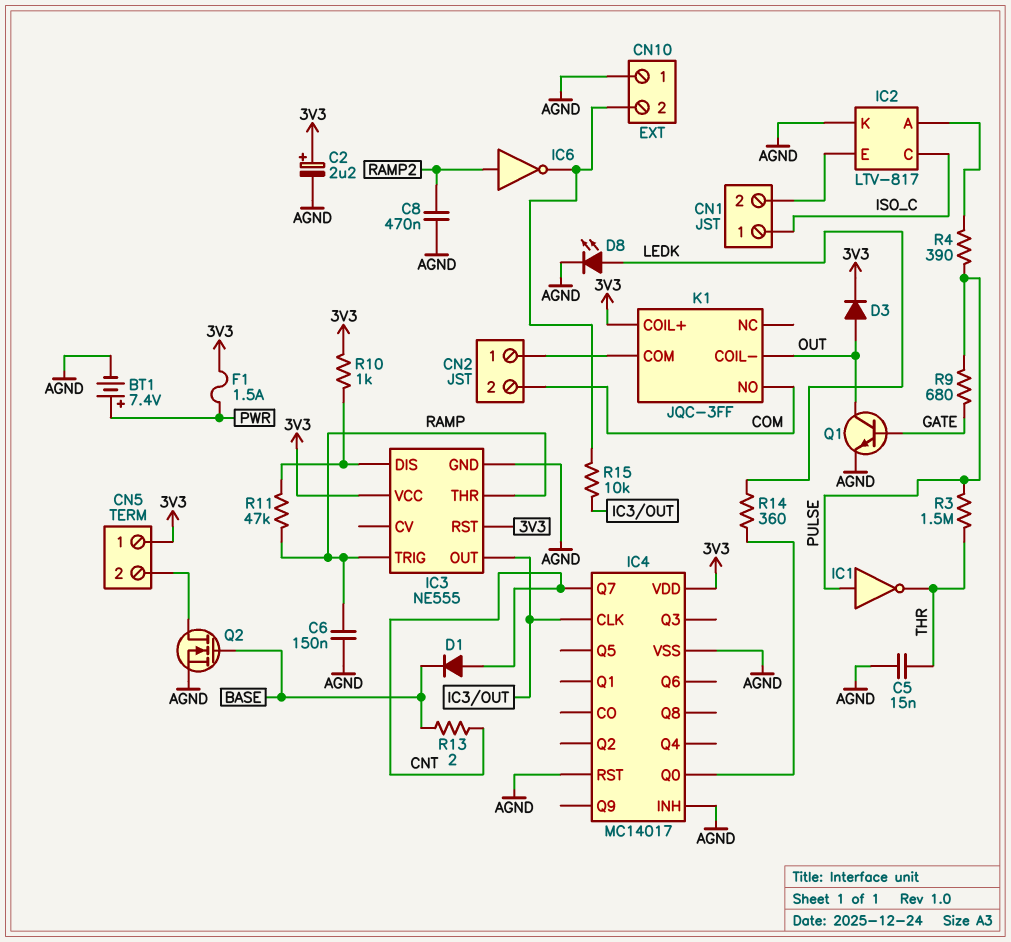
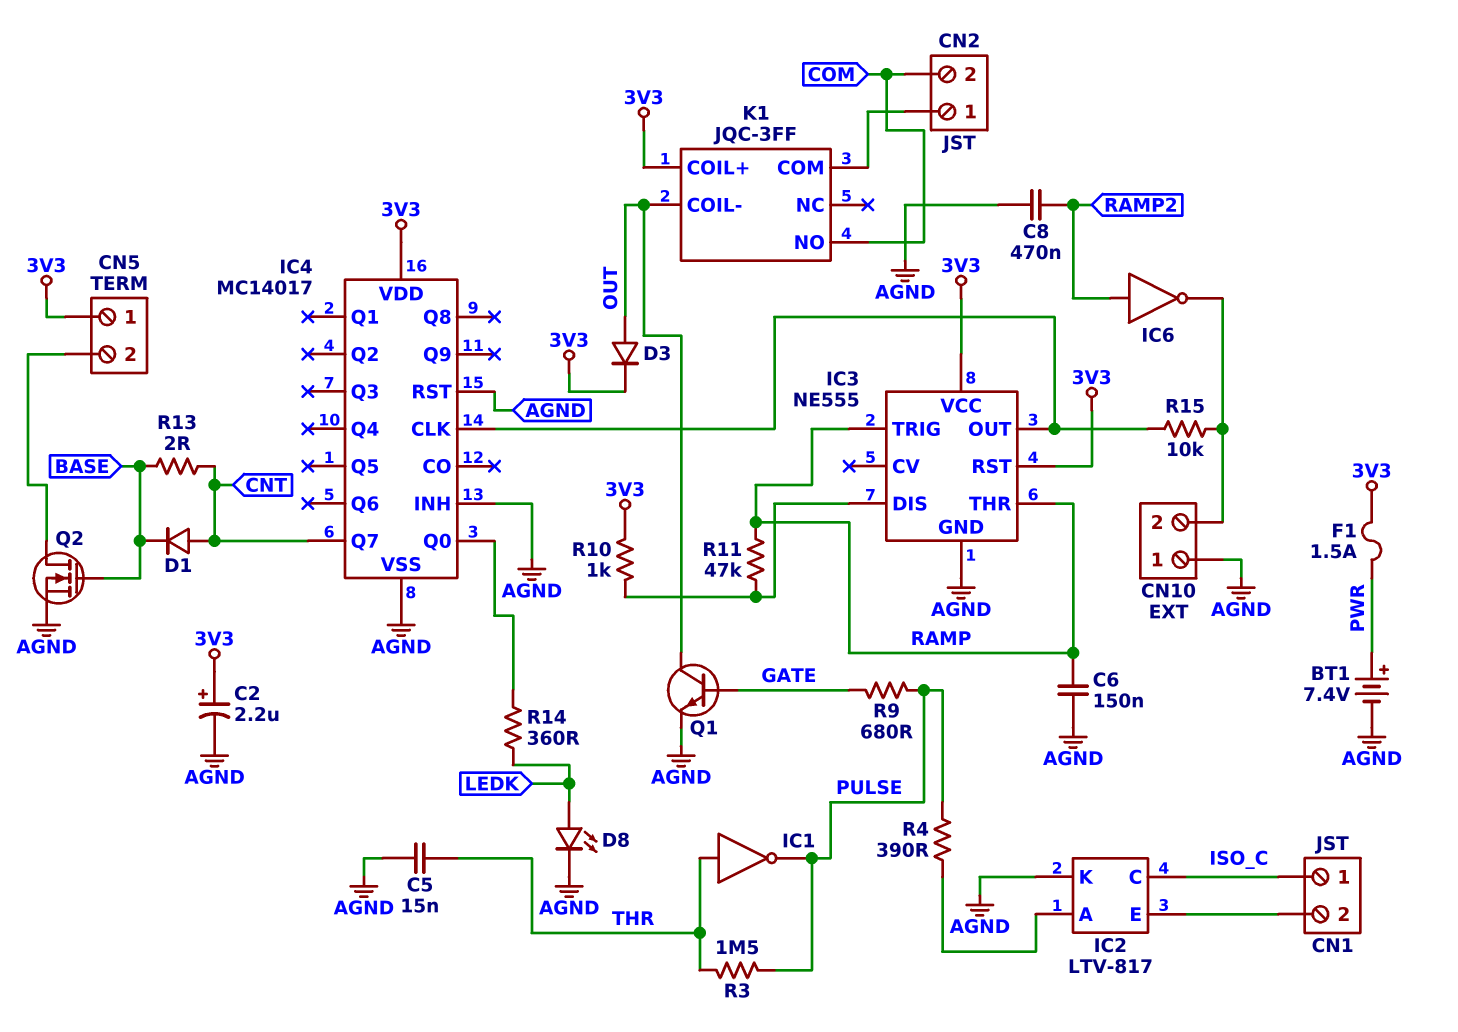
IC1: NOT (in PULSE, out THR) -> NOT (in THR, out PULSE)

